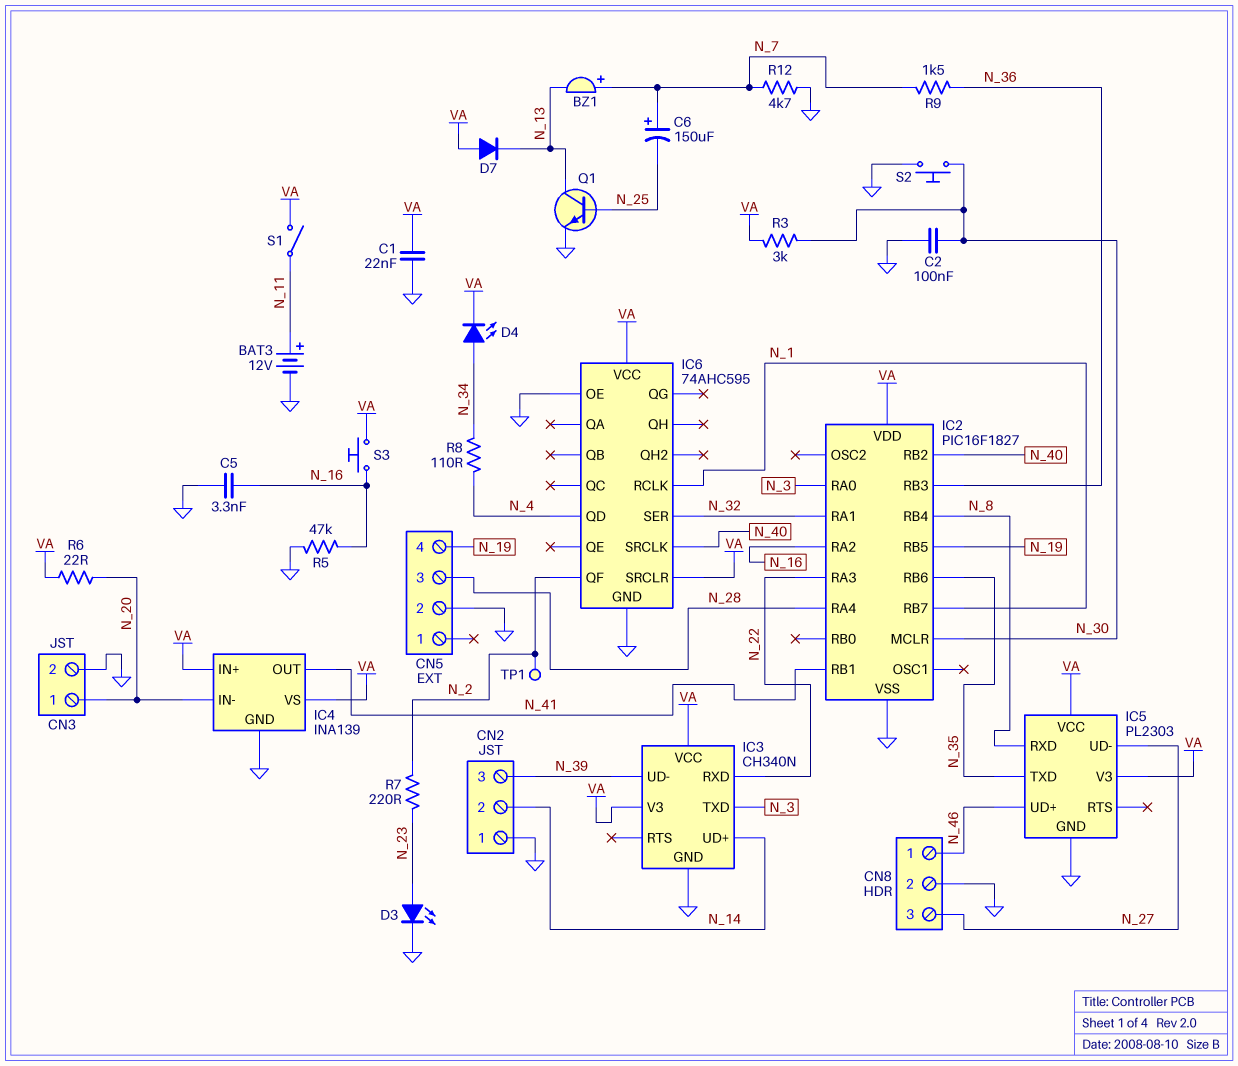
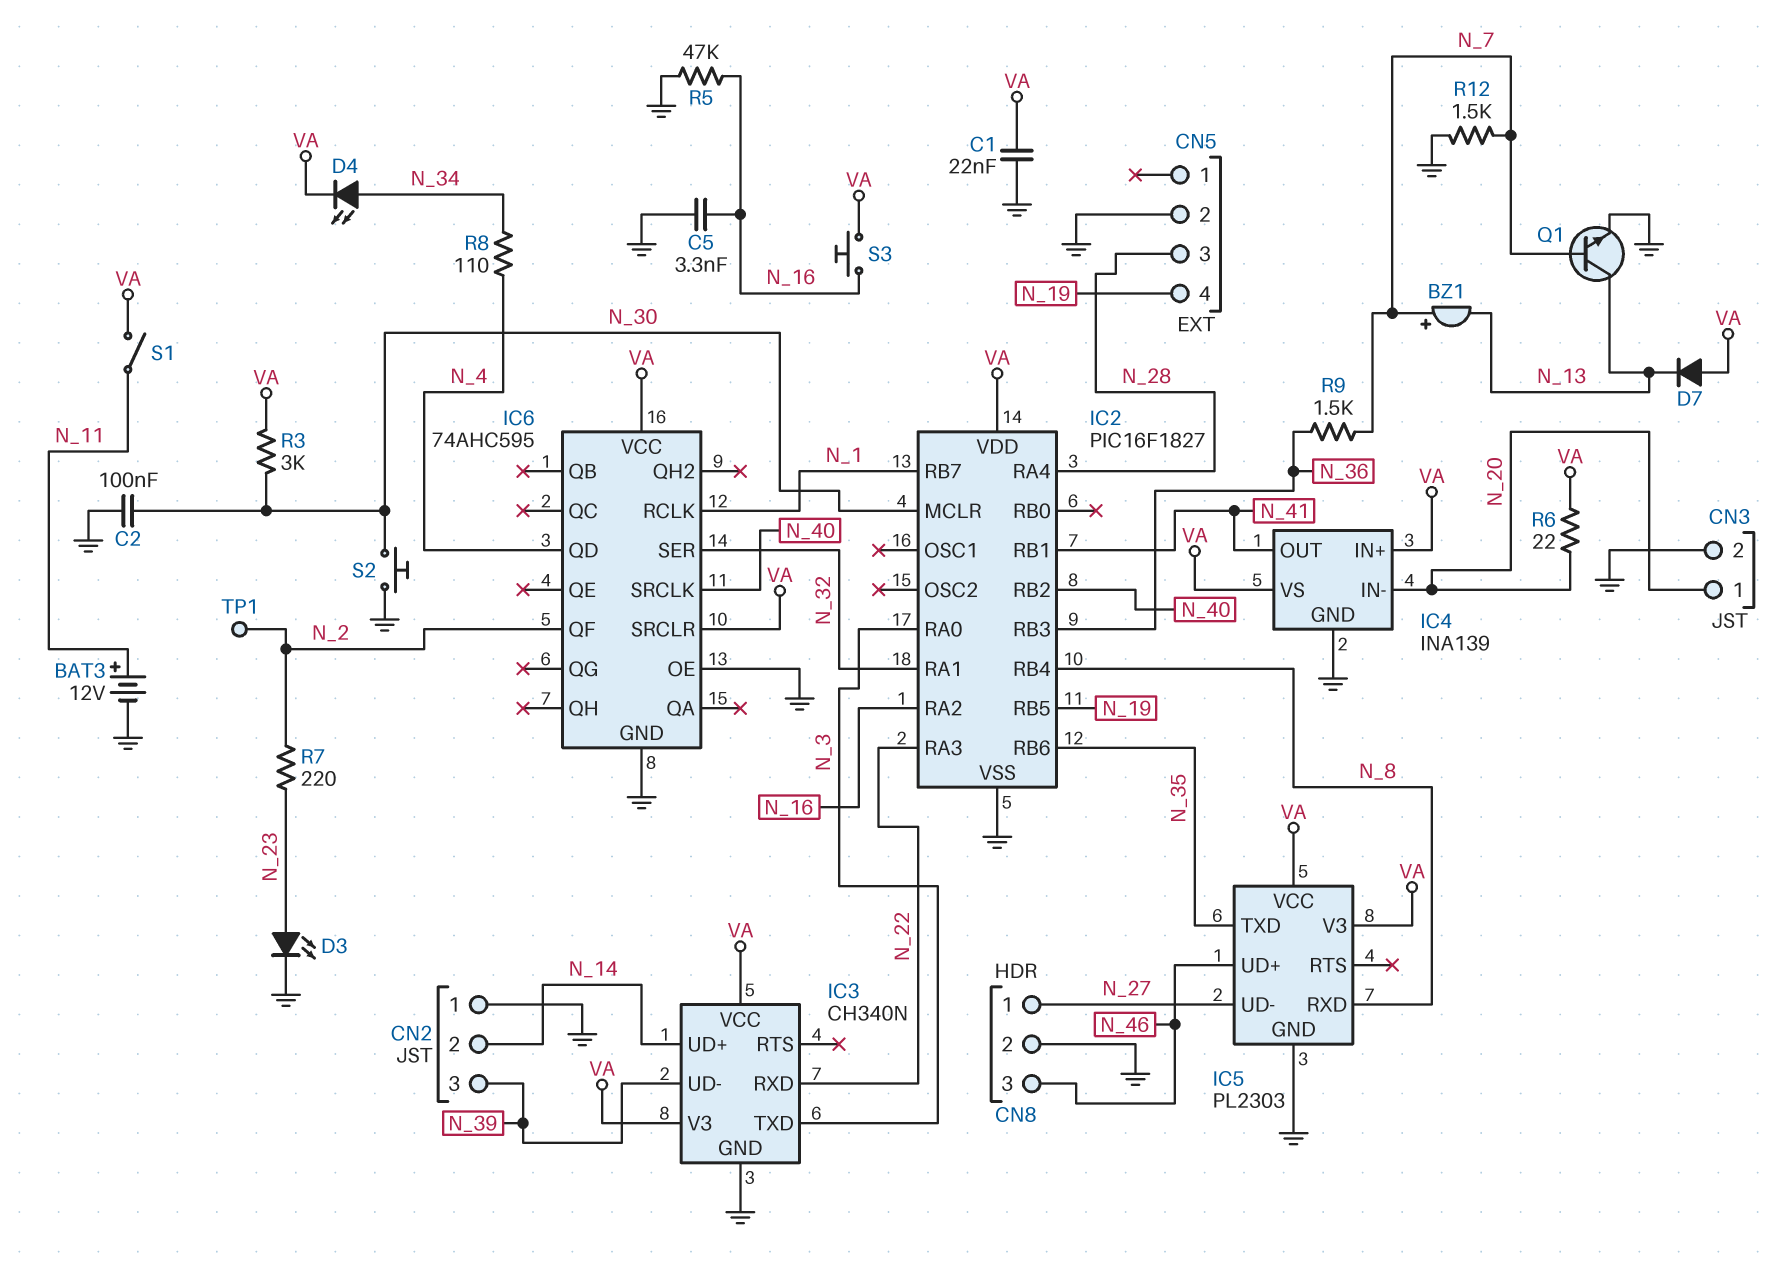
C6: 150uF (plus N_7, minus N_25) -> none
CN8 pin 1: N_46 -> N_27
CN8 pin 3: N_27 -> N_46
Q1: NPN (B N_25, C N_13, E GND) -> NPN (B N_7, C N_13, E GND)
R12: 4.7k (GND, N_7) -> 1.5k (GND, N_7)

